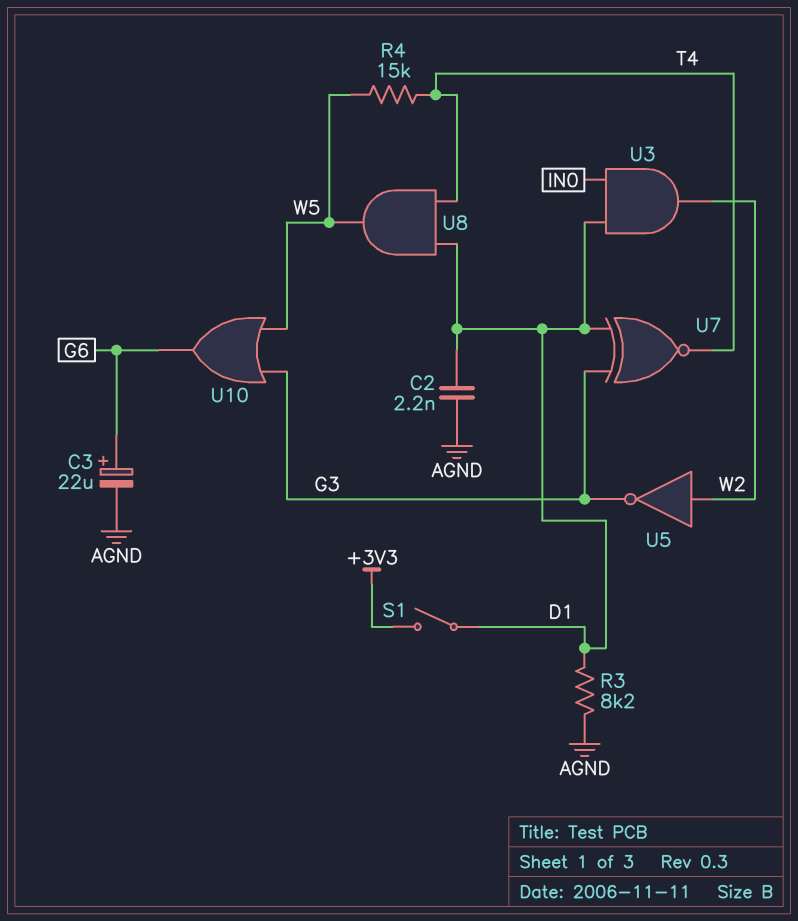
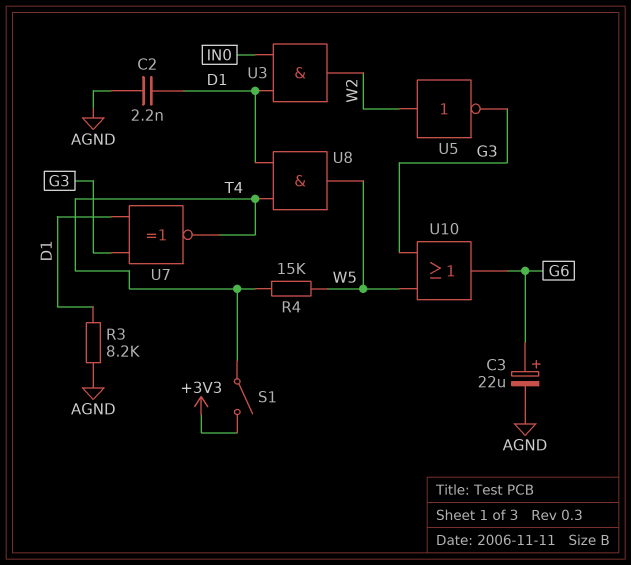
S1: switch (+3V3, D1) -> switch (+3V3, T4)

